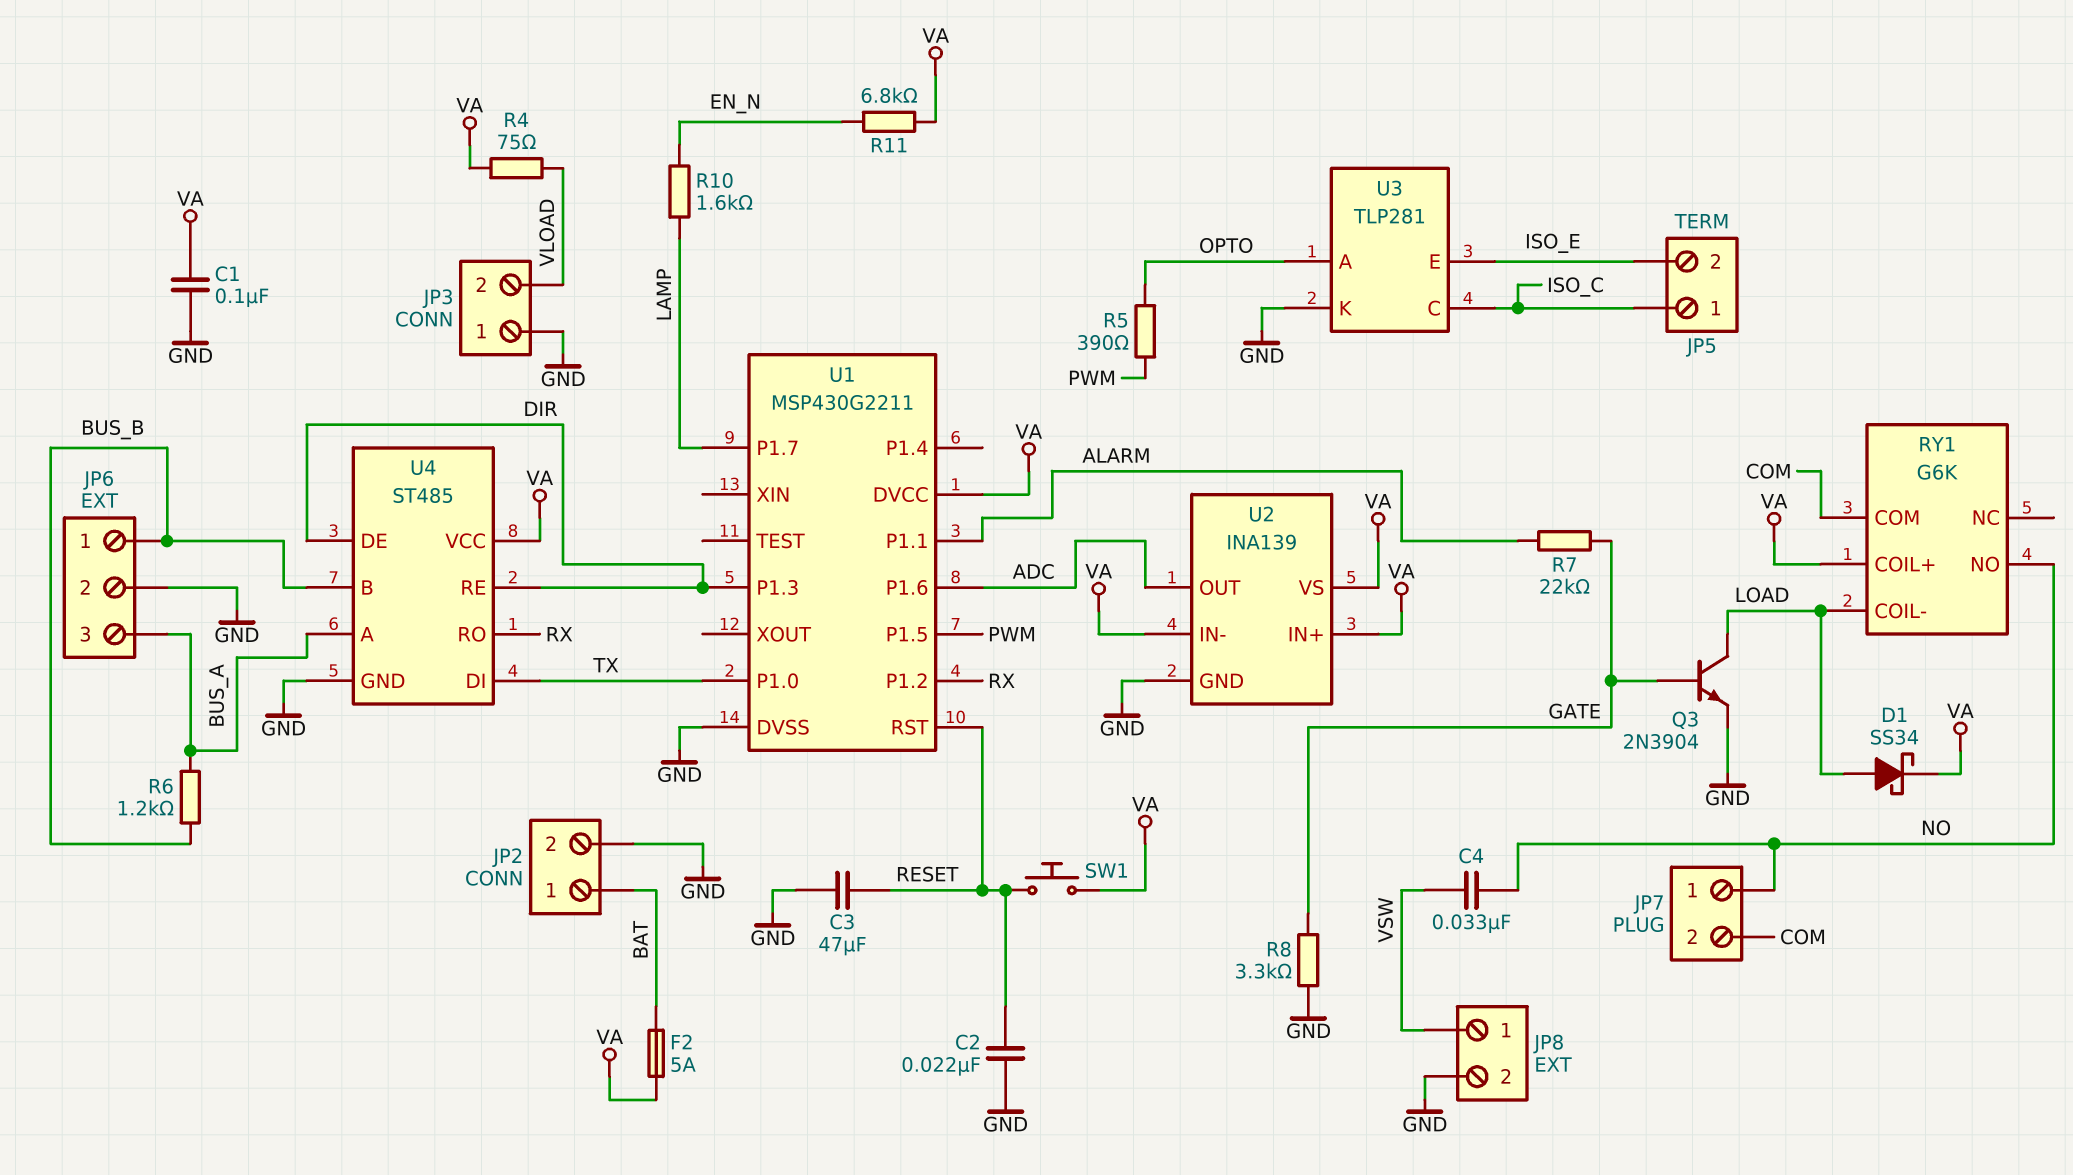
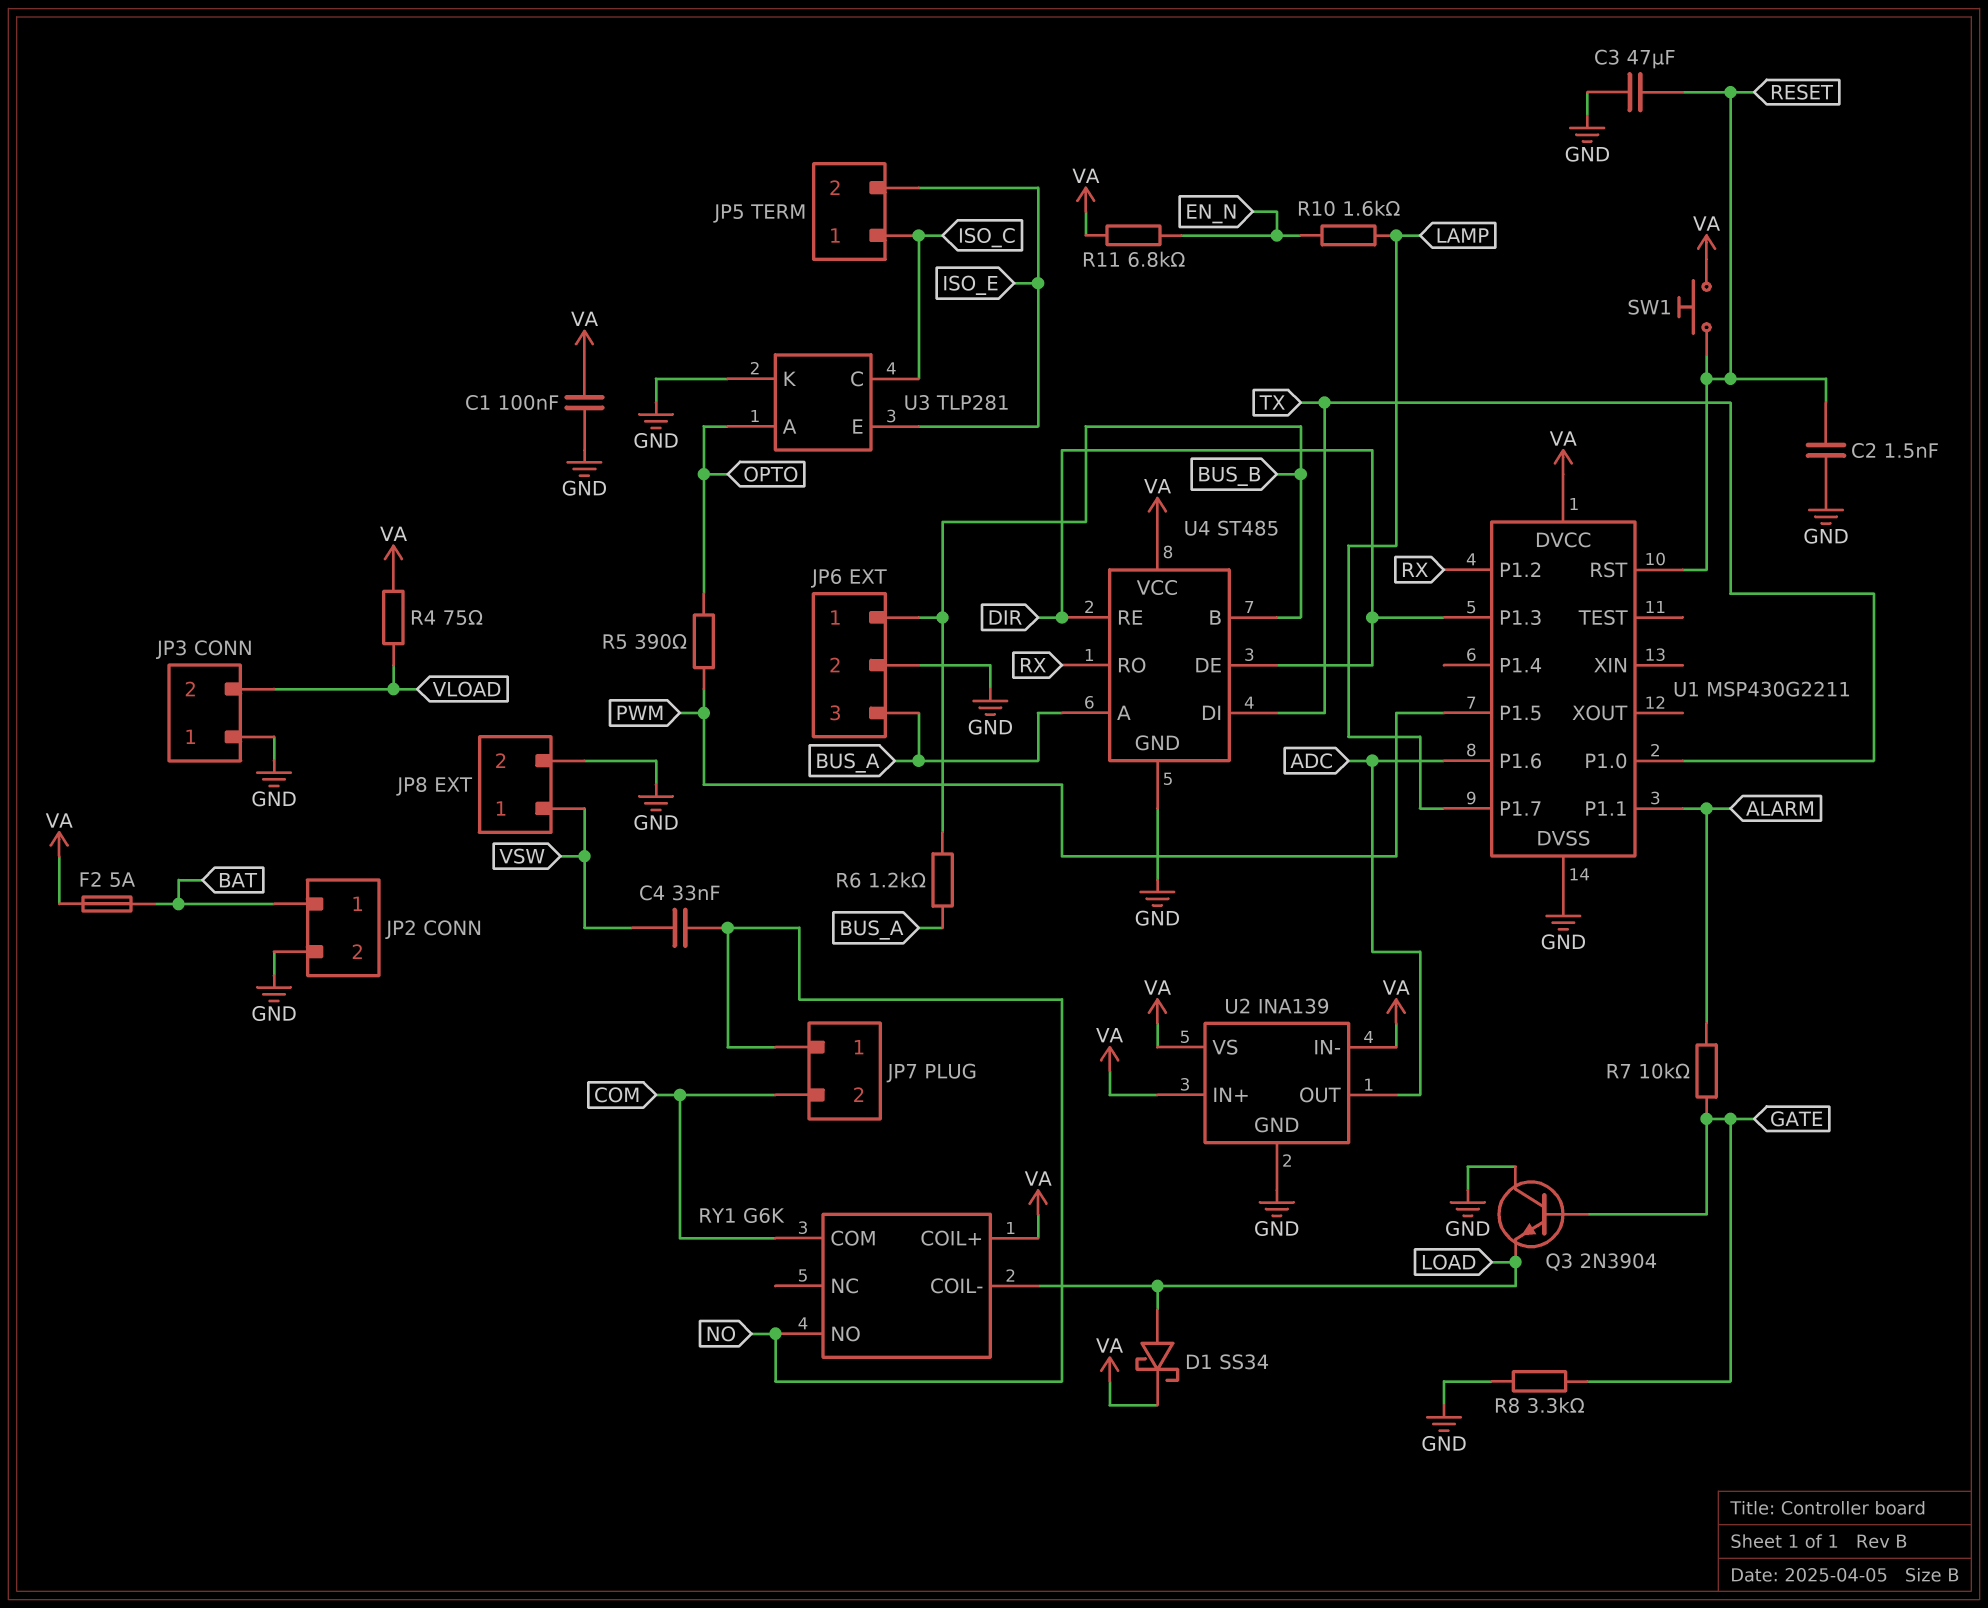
C2: 22nF (GND, RESET) -> 1.5nF (GND, RESET)
Q3: NPN 2N3904 (B GATE, C LOAD, E GND) -> NPN 2N3904 (B GATE, C GND, E LOAD)
R7: 22k (ALARM, GATE) -> 10k (ALARM, GATE)

